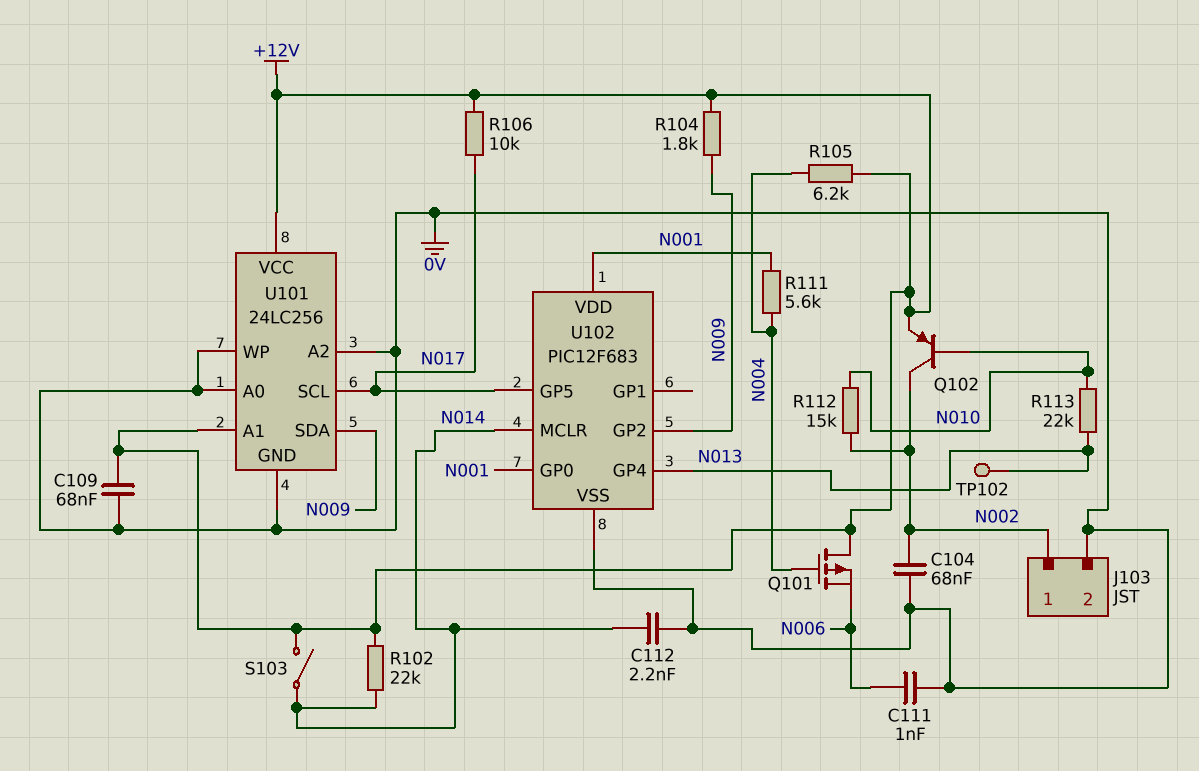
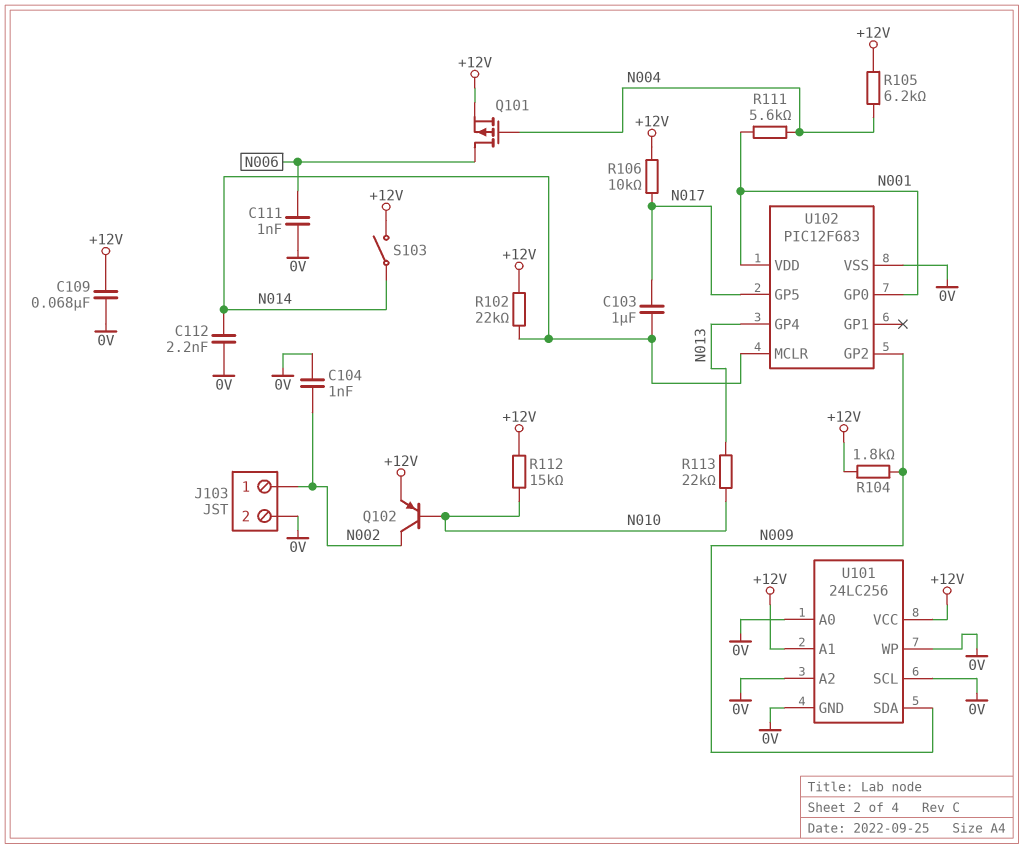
C103: none -> 1uF (N014, N017)
C104: 68nF (0V, N002) -> 1nF (0V, N002)
Q101: PMOS (G N004, D +12V, S N006) -> PMOS (G N004, D N006, S +12V)
R112: 15k (N002, N010) -> 15k (+12V, N010)
TP102: test point (N013) -> none
U101 pin SCL: N017 -> 0V

